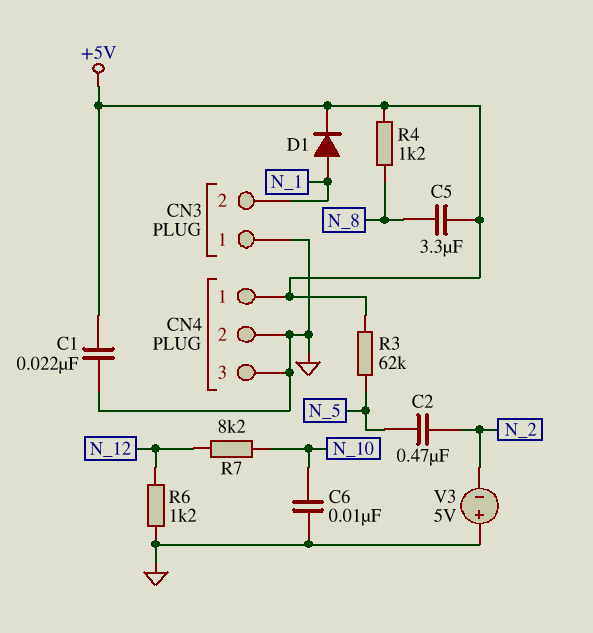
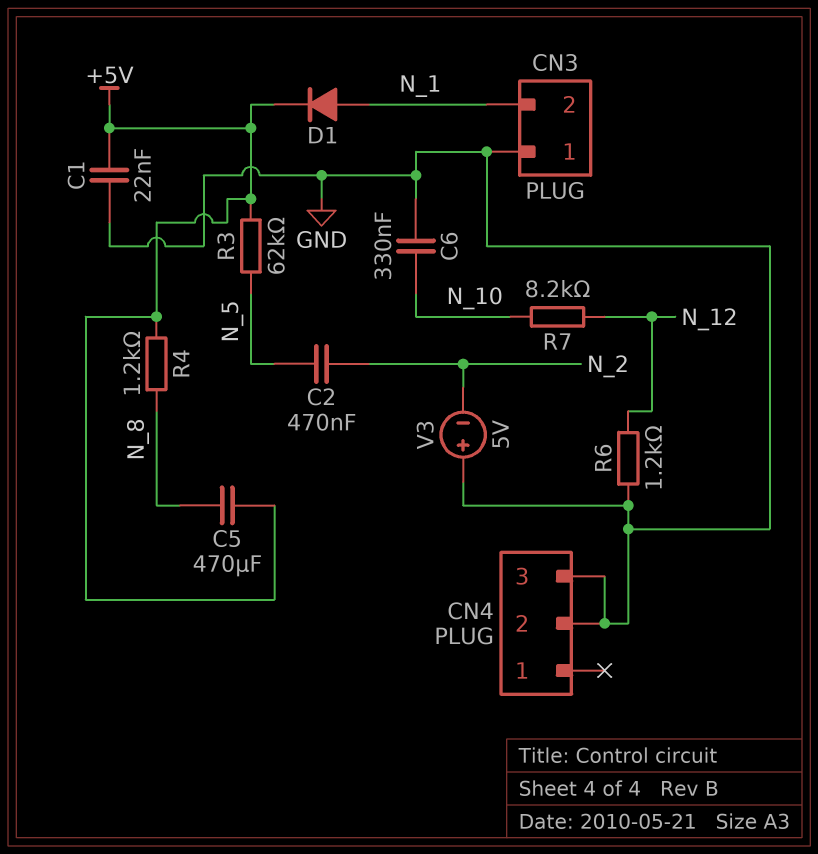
C5: 3.3uF (+5V, N_8) -> 470uF (+5V, N_8)
C6: 10nF (GND, N_10) -> 330nF (GND, N_10)
CN4 pin 1: +5V -> none

